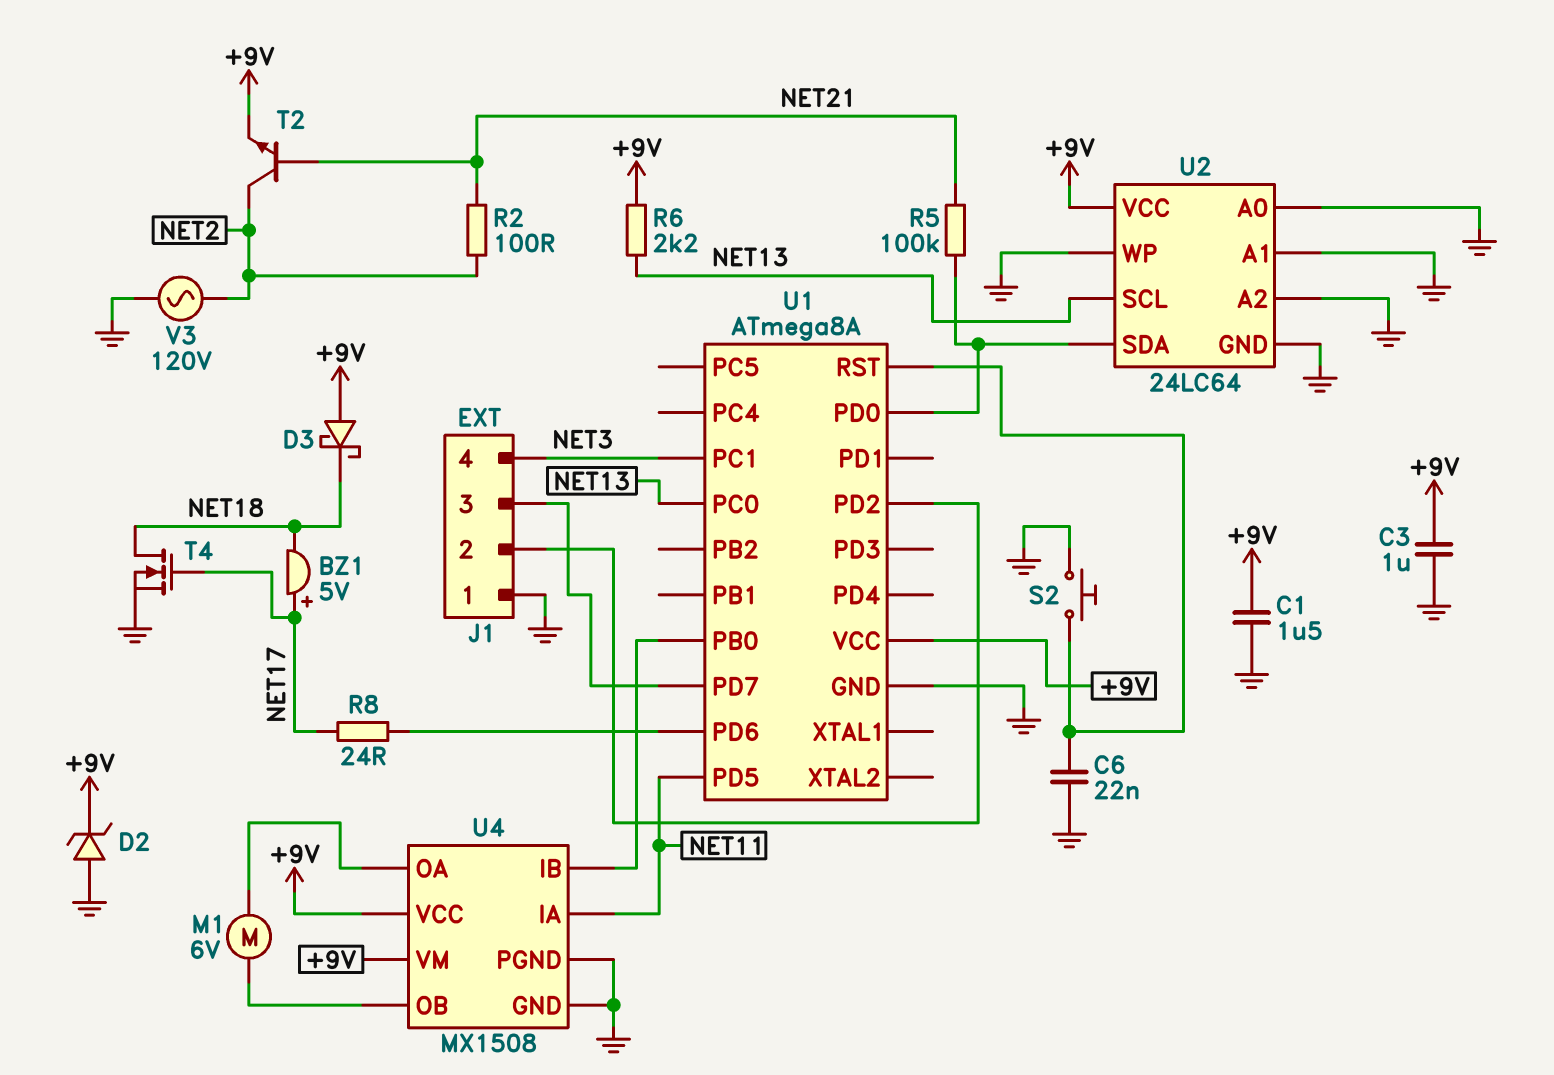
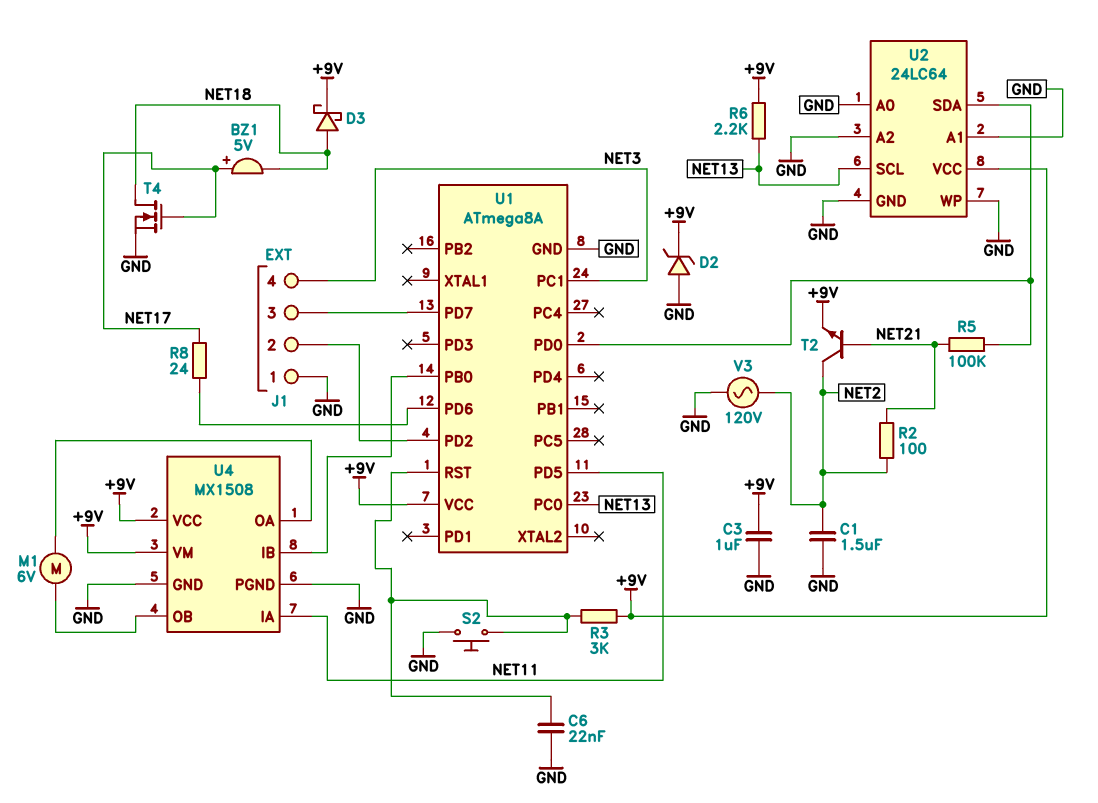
C1: 1.5uF (+9V, GND) -> 1.5uF (GND, NET2)
D3: schottky (A +9V, K NET18) -> schottky (A NET18, K +9V)
R3: none -> 3k (+9V, U1/RST)

